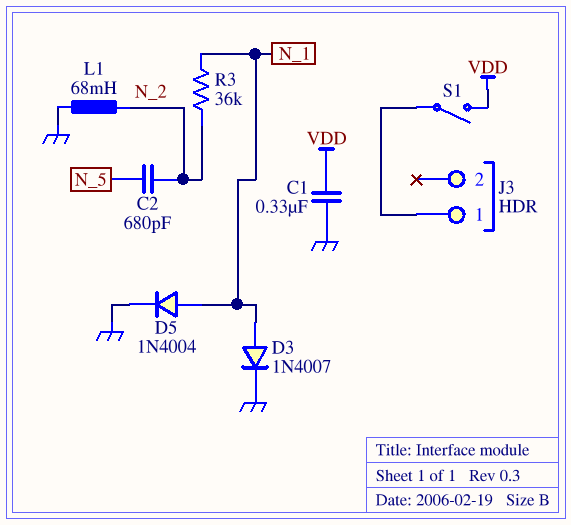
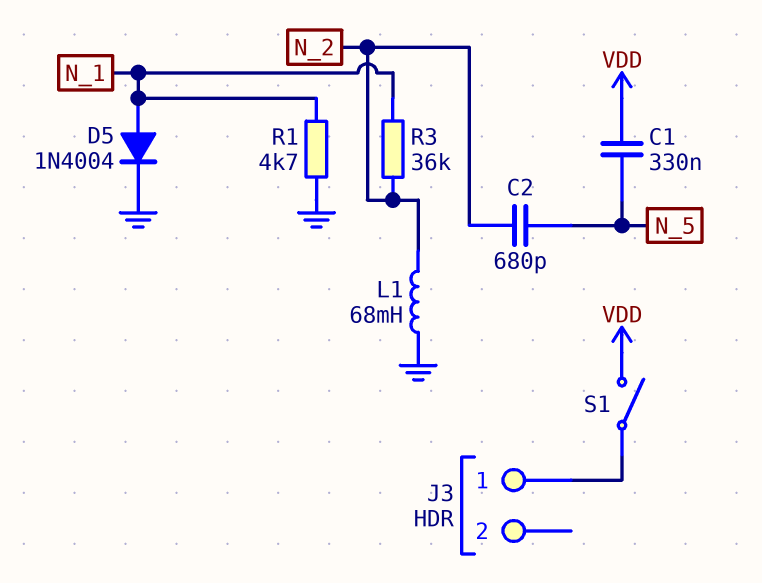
C1: 330nF (GND, VDD) -> 330nF (N_5, VDD)
D3: diode 1N4007 (A N_1, K GND) -> none
R1: none -> 4.7k (GND, N_1)

